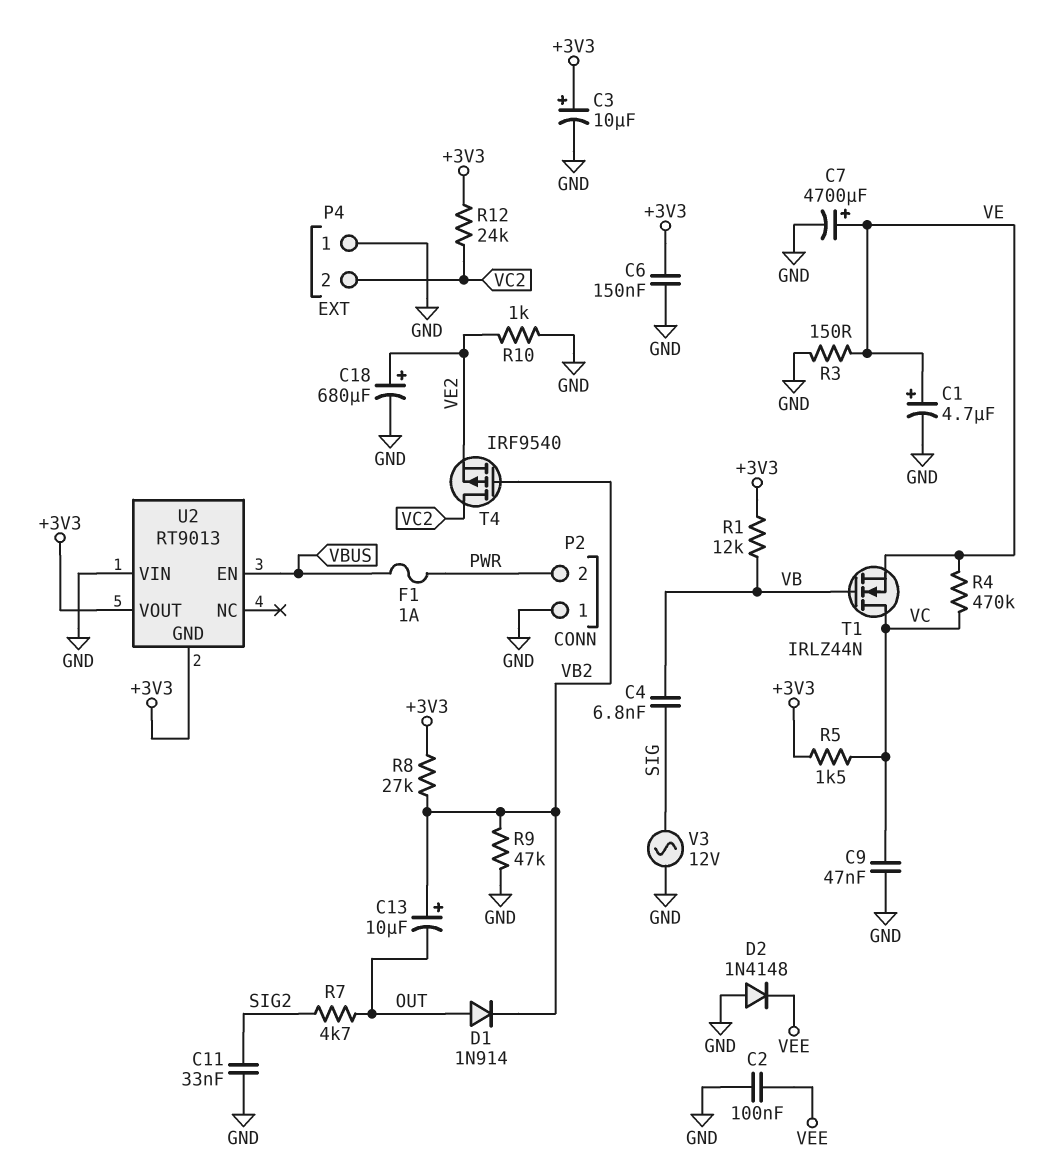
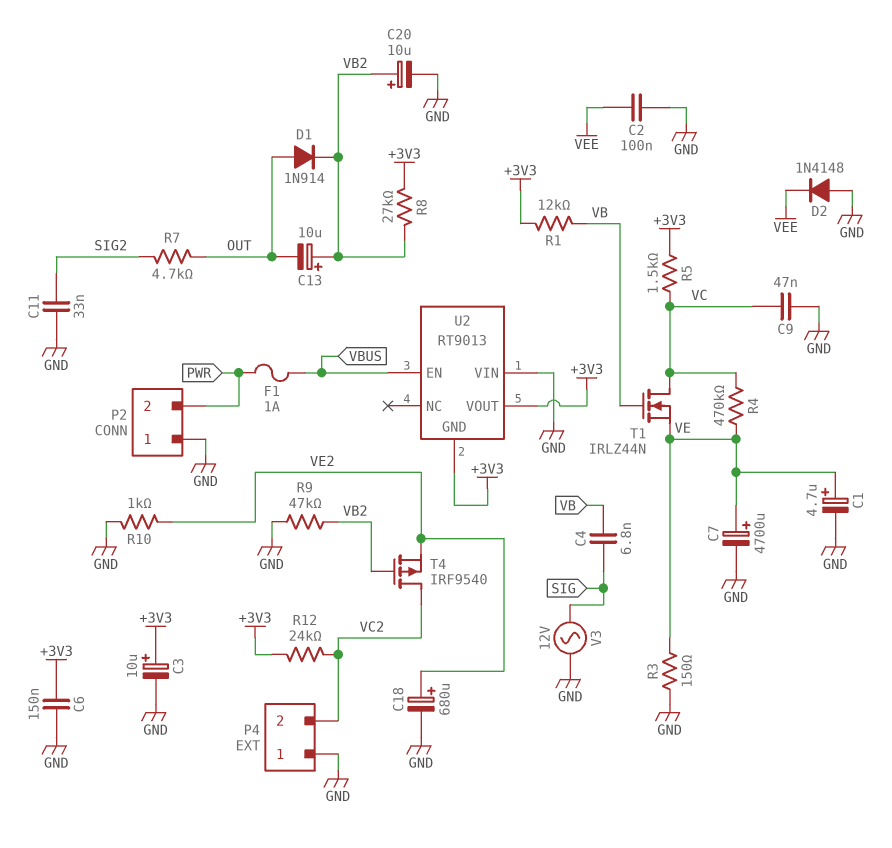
C20: none -> 10uF (plus VB2, minus GND)

